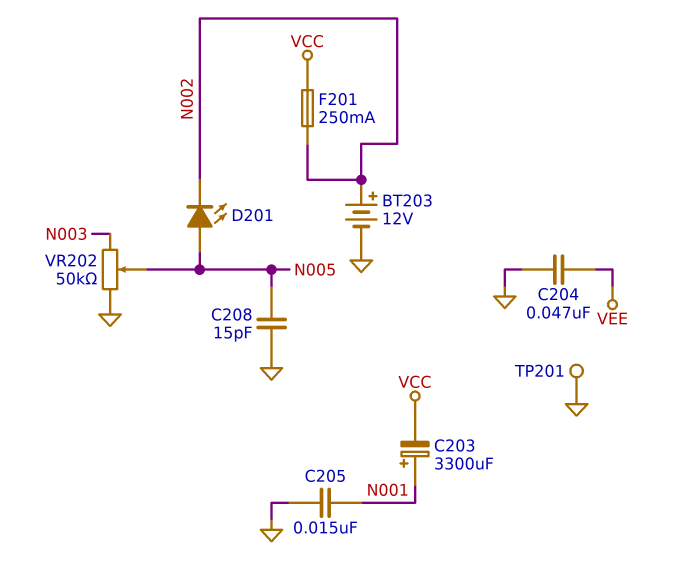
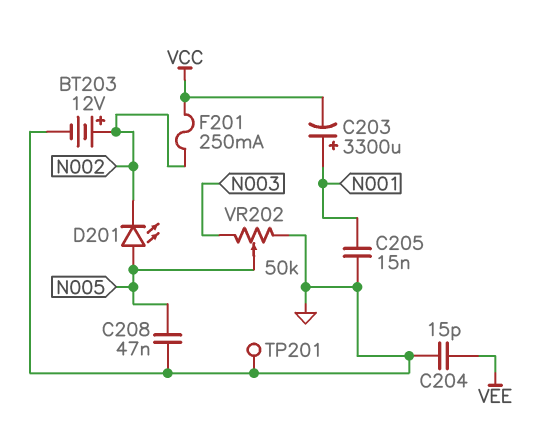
C204: 47nF (GND, VEE) -> 15pF (GND, VEE)
C208: 15pF (GND, N005) -> 47nF (GND, N005)

